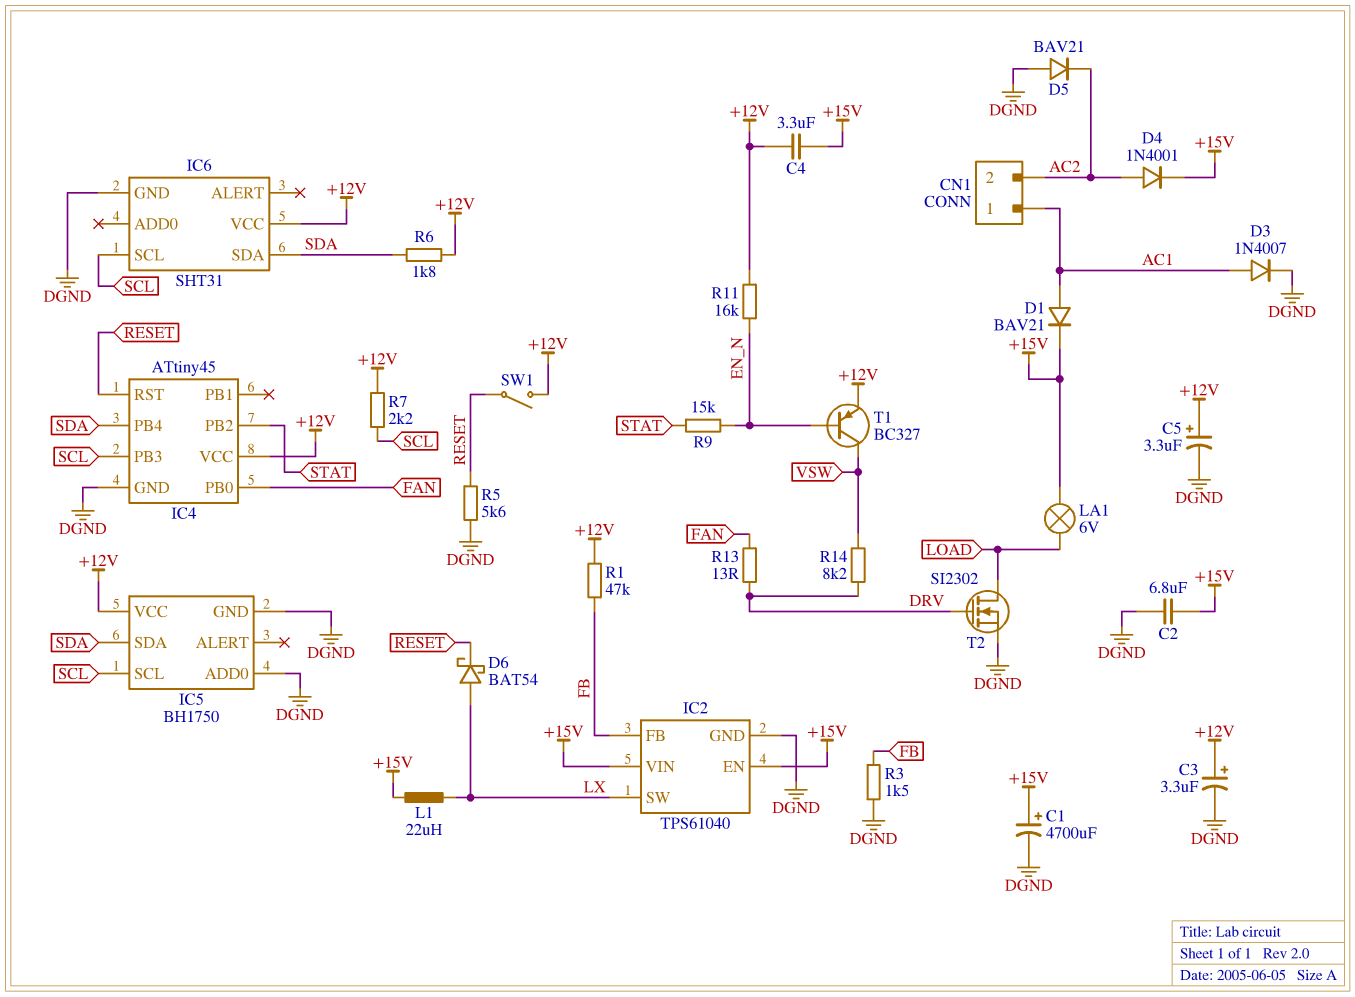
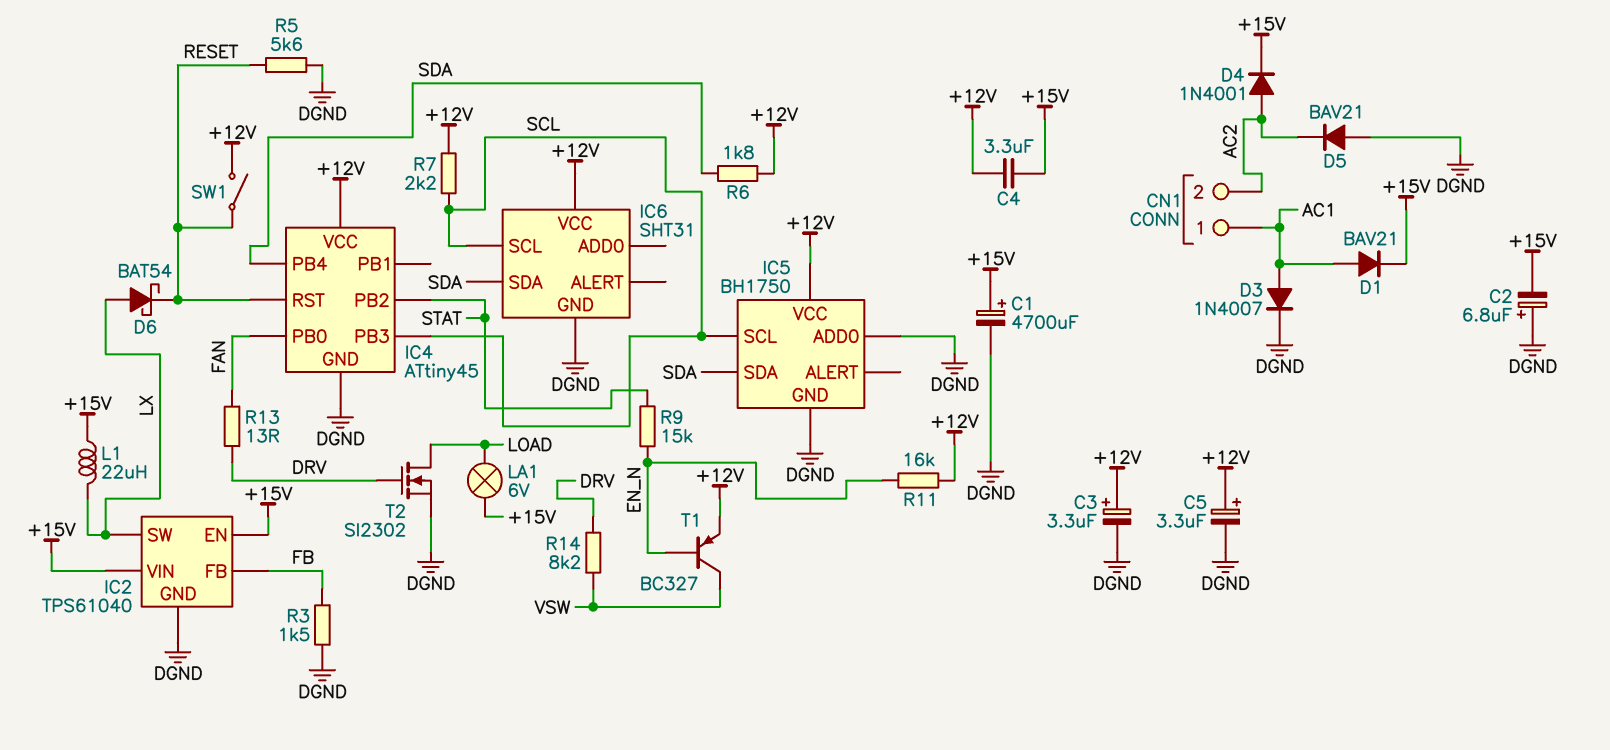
C2: 6.8uF (+15V, DGND) -> 6.8uF (plus DGND, minus +15V)
R1: 47k (+12V, FB) -> none

